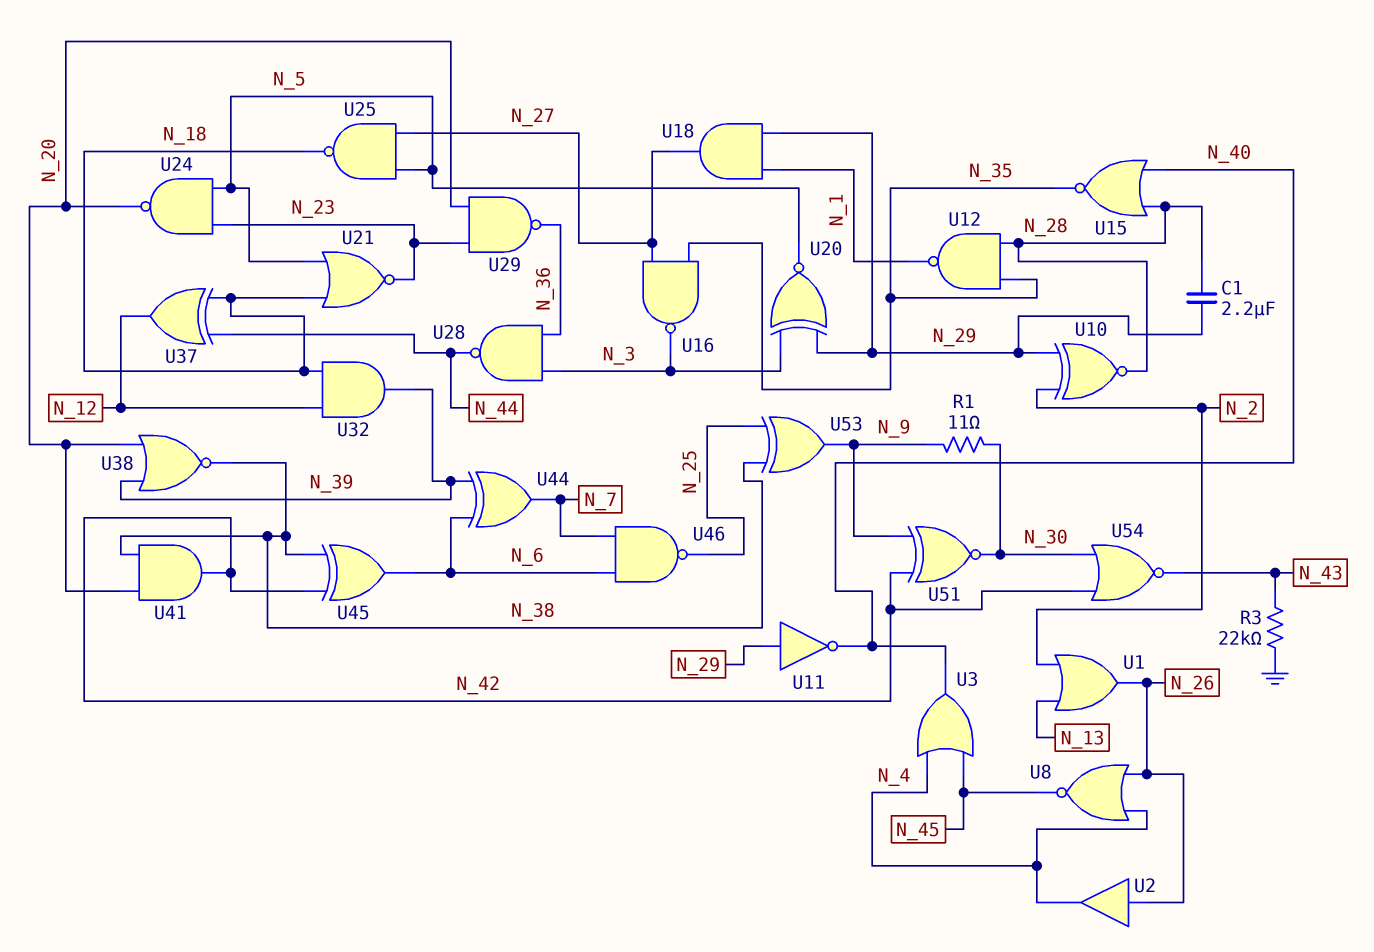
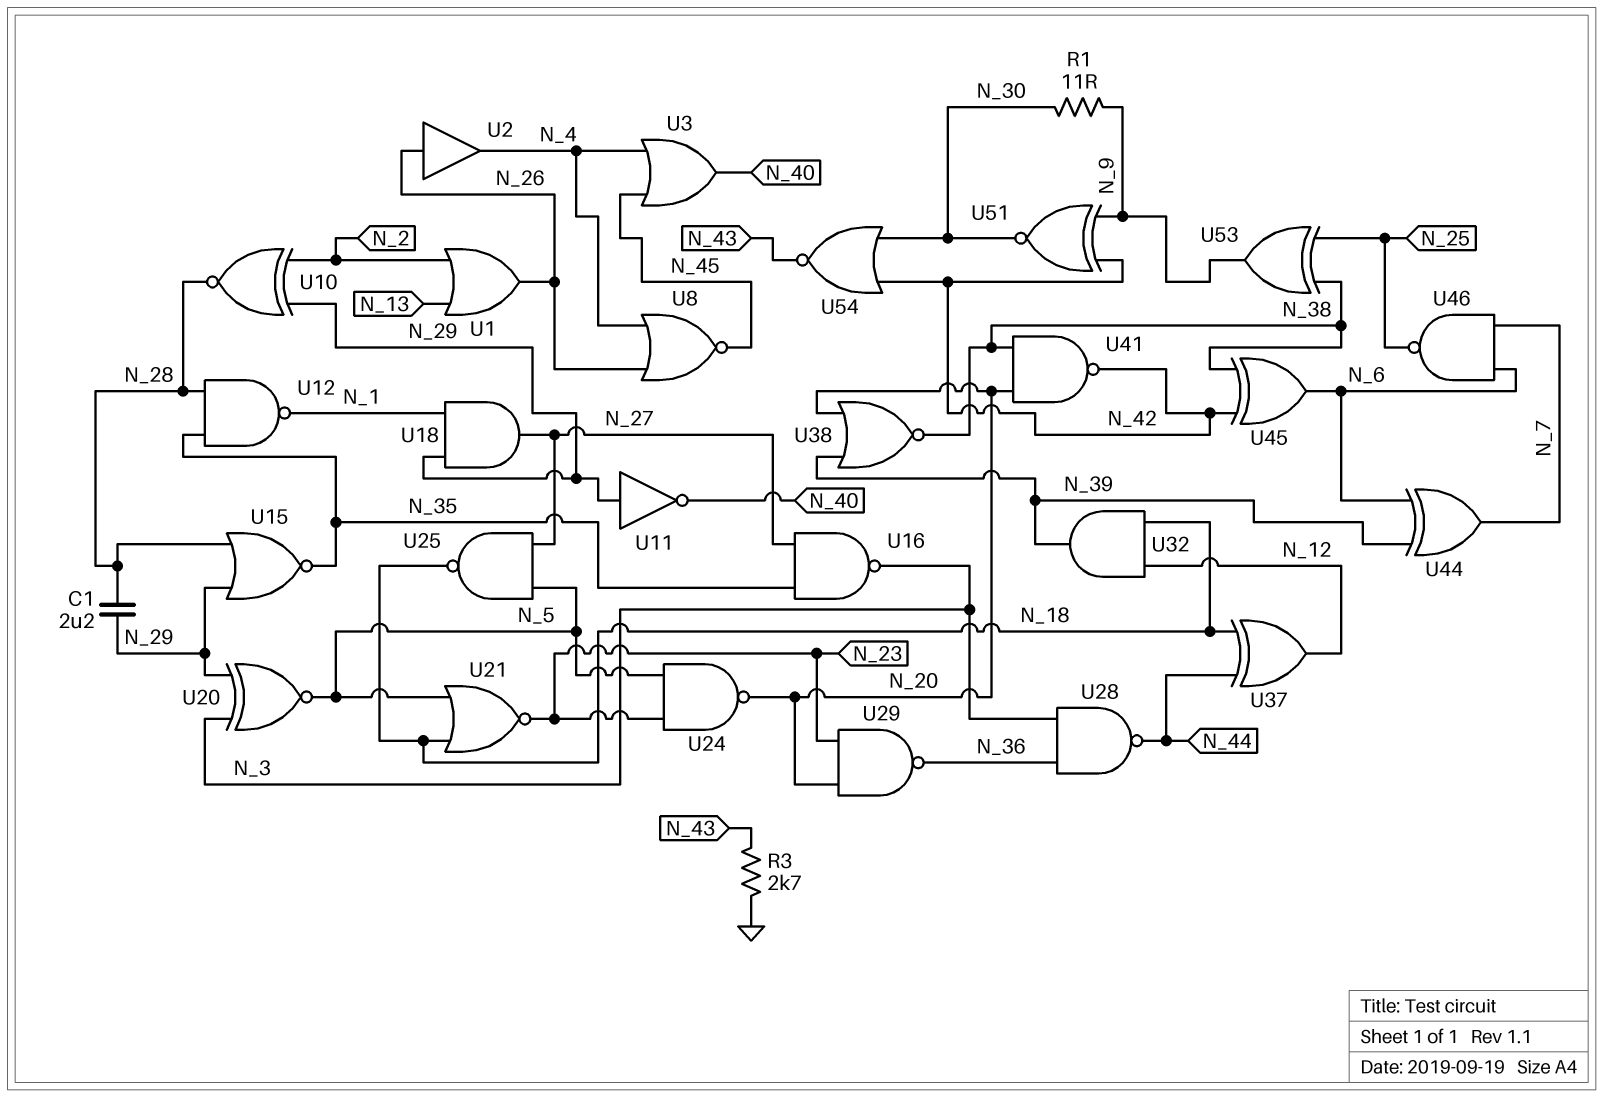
R3: 22k (GND, N_43) -> 2.7k (GND, N_43)
U15: NOR (in N_28, in N_40, out N_35) -> NOR (in N_28, in N_29, out N_35)
U41: AND (in N_20, in N_38, out N_42) -> NAND (in N_20, in N_38, out N_42)

